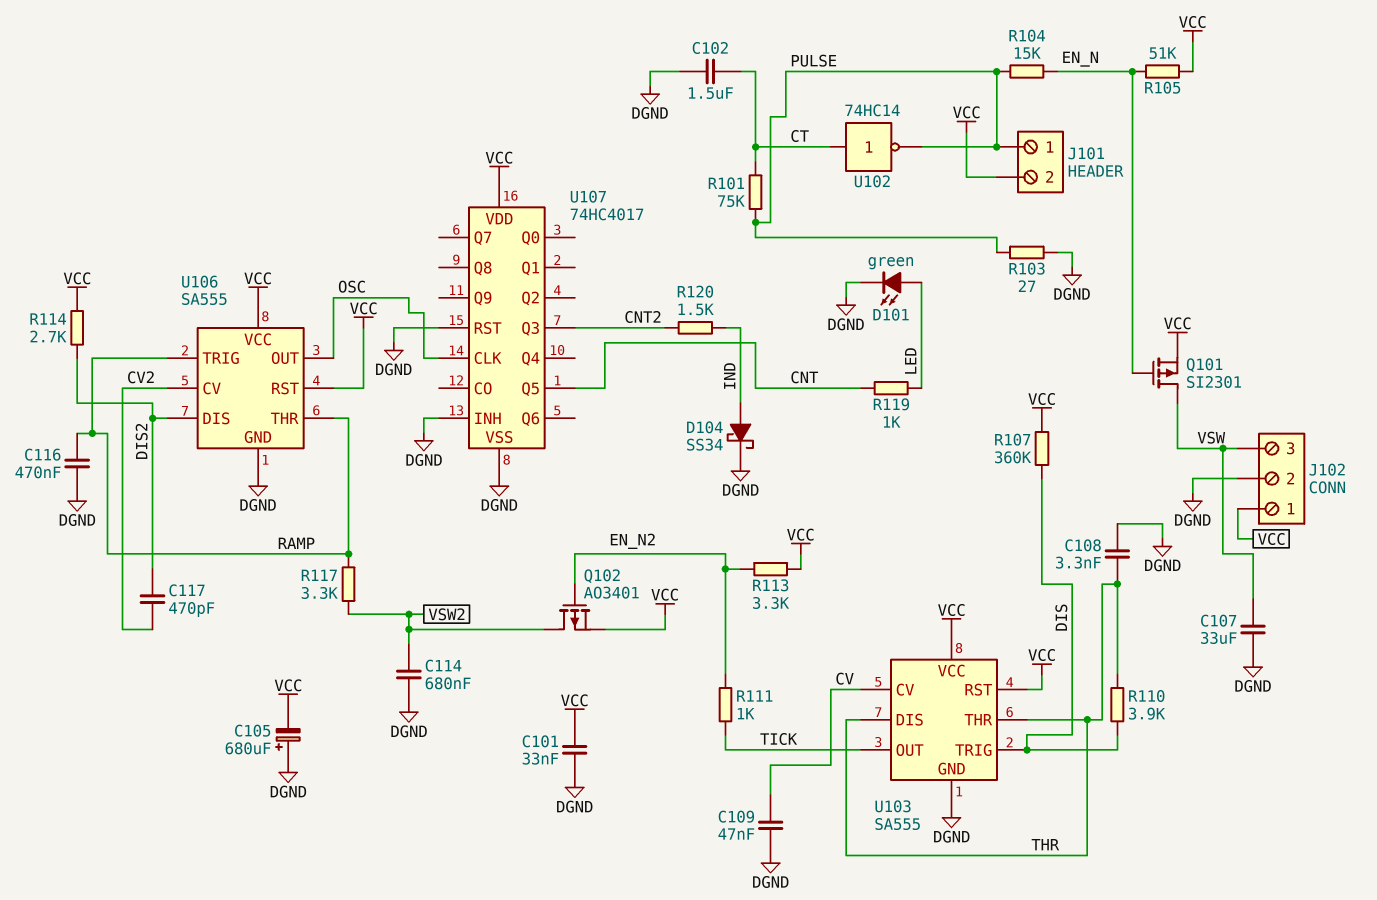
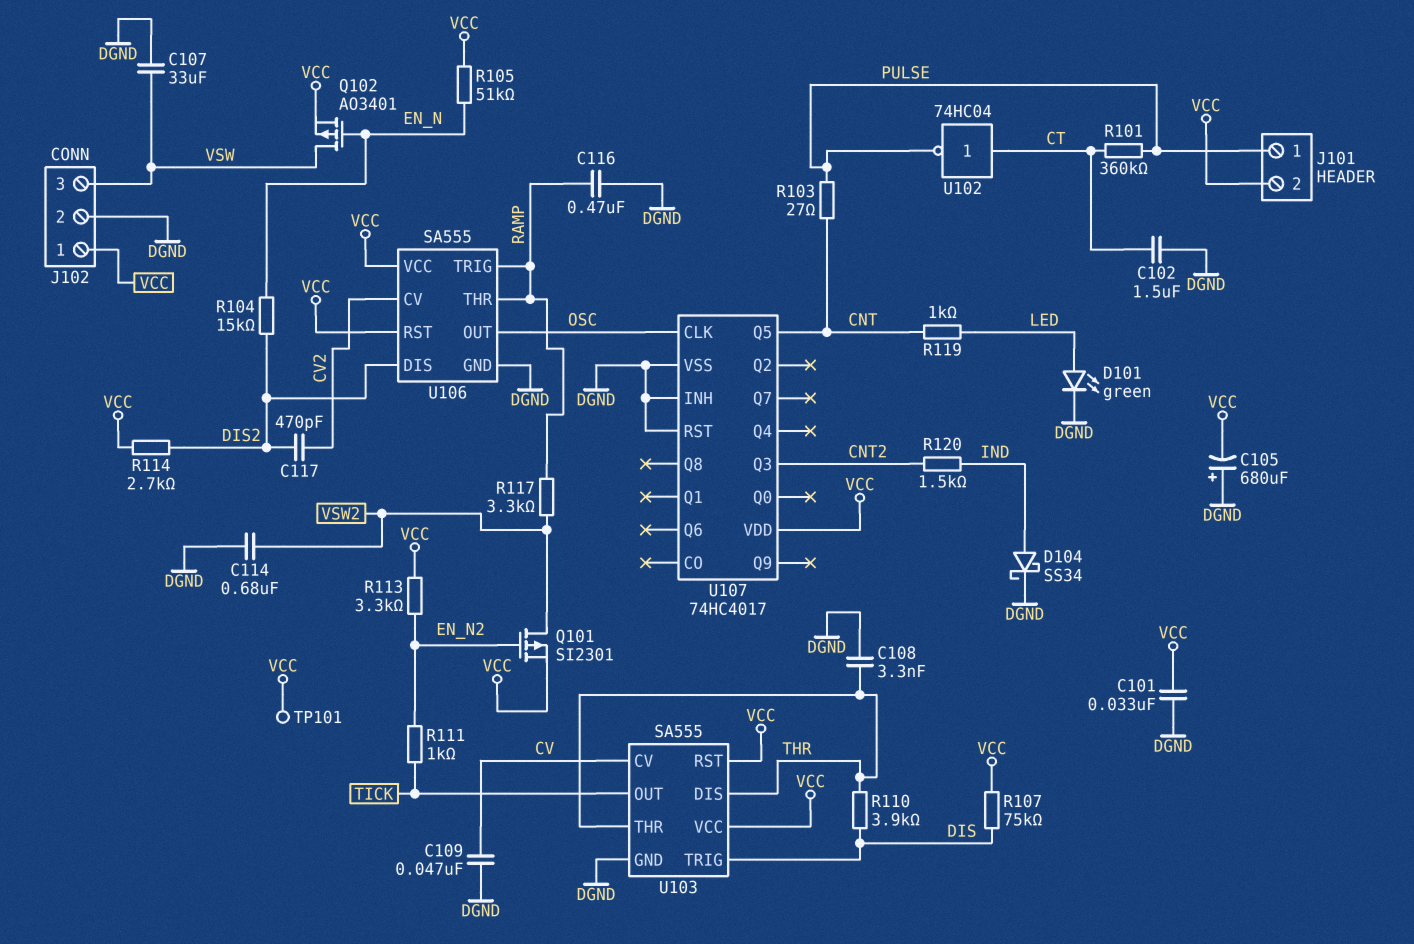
Q101: PMOS SI2301 (G EN_N, D VSW, S VCC) -> PMOS SI2301 (G EN_N2, D VSW2, S VCC)
Q102: PMOS AO3401 (G EN_N2, D VSW2, S VCC) -> PMOS AO3401 (G EN_N, D VSW, S VCC)
R101: 75k (CT, PULSE) -> 360k (CT, PULSE)
R103: 27 (DGND, PULSE) -> 27 (CNT, PULSE)
R104: 15k (EN_N, PULSE) -> 15k (DIS2, EN_N)
R107: 360k (DIS, VCC) -> 75k (DIS, VCC)
TP101: none -> test point (VCC)
U102: NOT 74HC14 (in CT, out PULSE) -> NOT 74HC04 (in CT, out PULSE)

